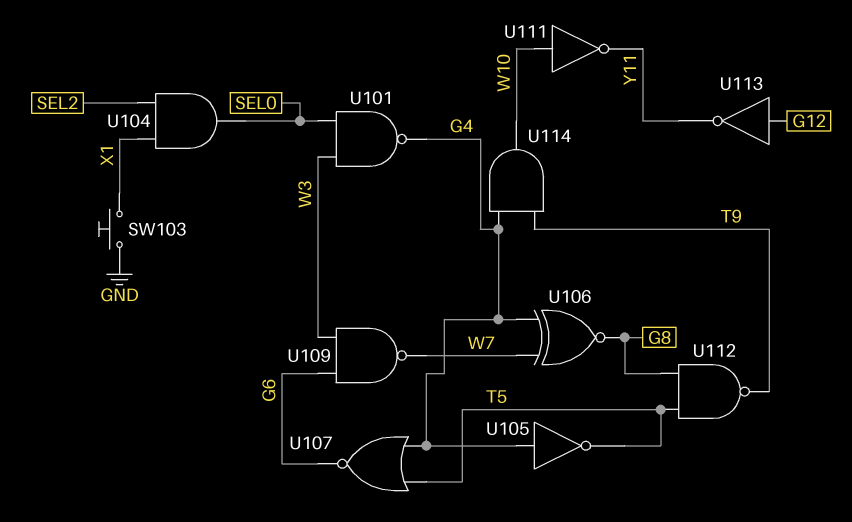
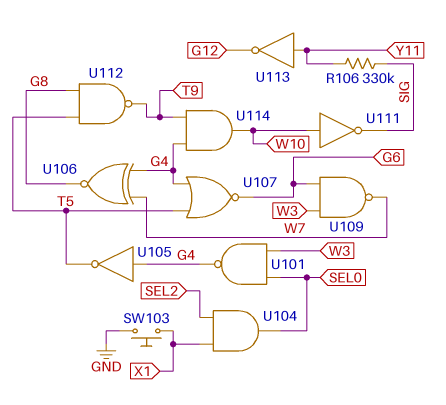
R106: none -> 330k (SIG, Y11)
U111: NOT (in W10, out Y11) -> NOT (in W10, out SIG)
U113: NOT (in G12, out Y11) -> NOT (in Y11, out G12)

